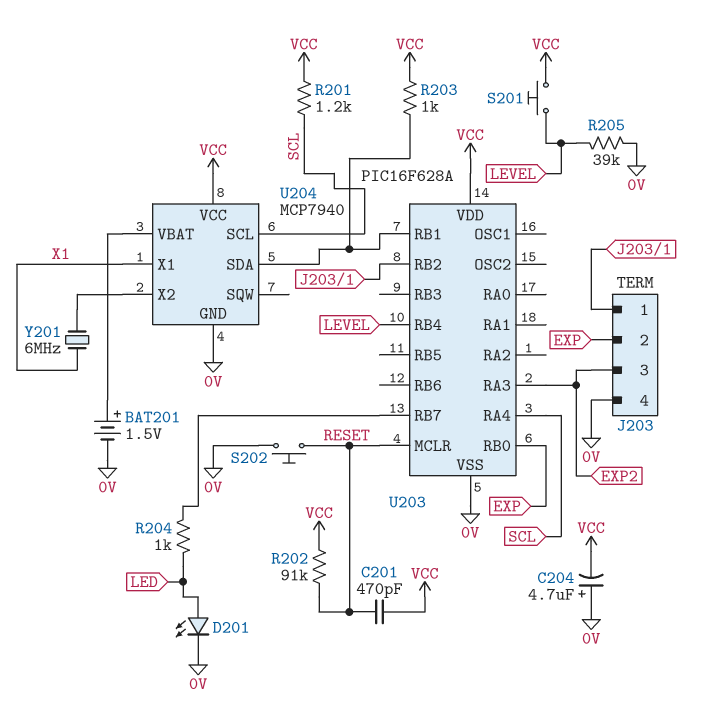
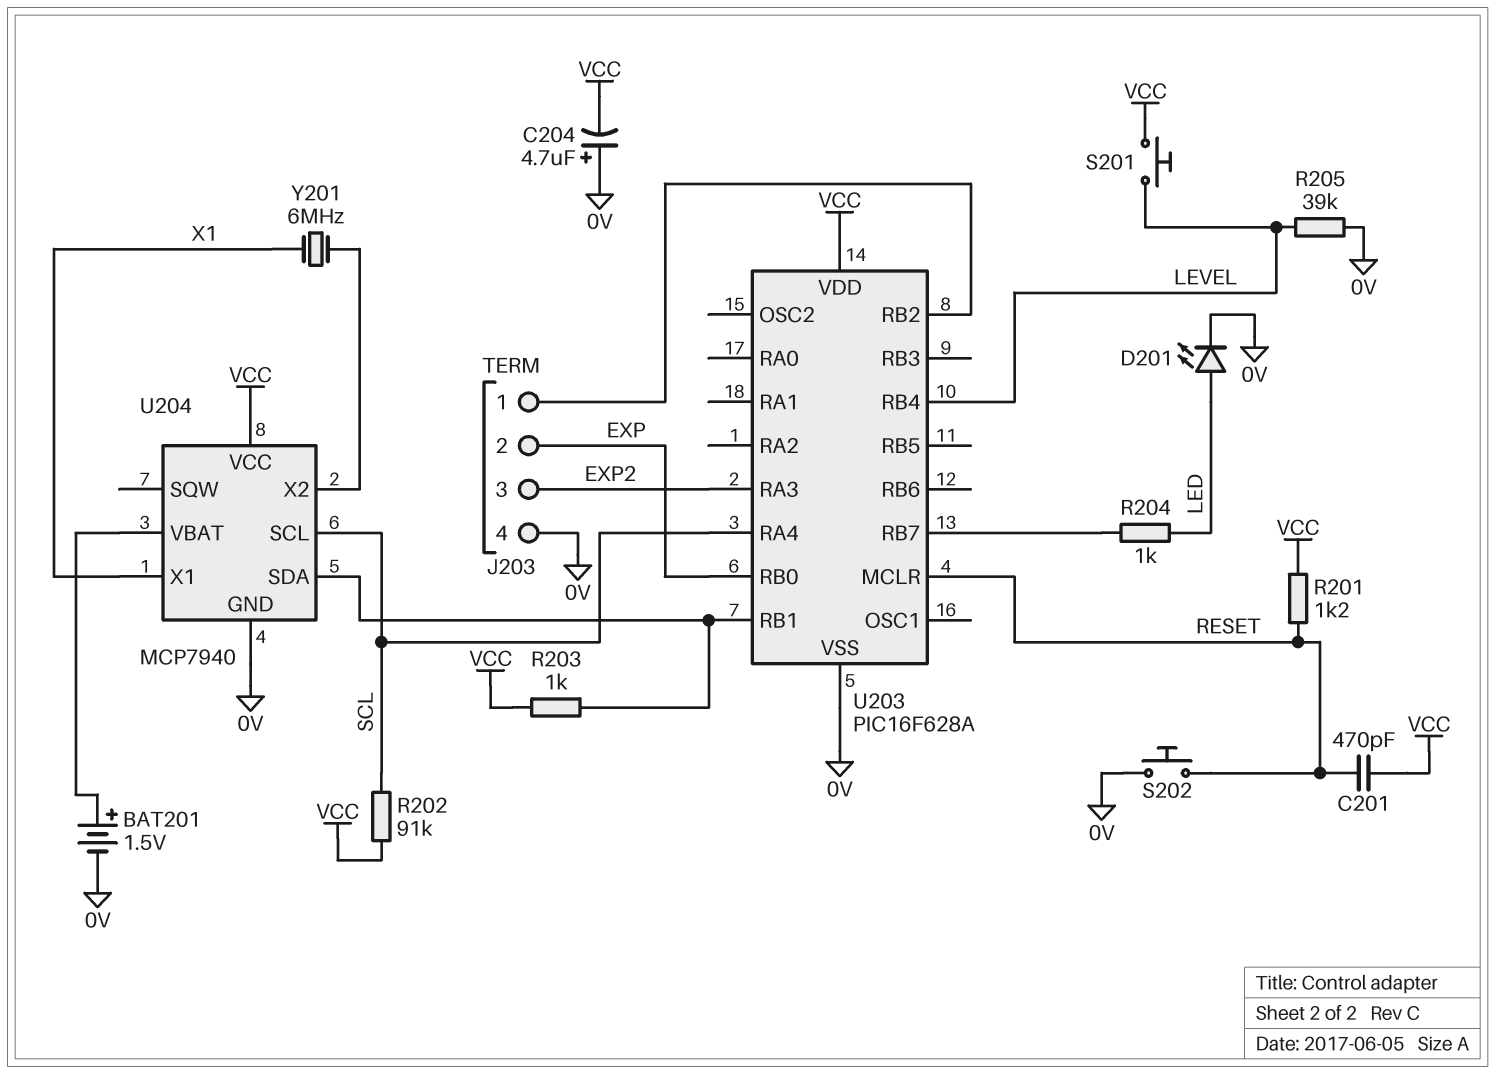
R201: 1.2k (SCL, VCC) -> 1.2k (RESET, VCC)
R202: 91k (RESET, VCC) -> 91k (SCL, VCC)

